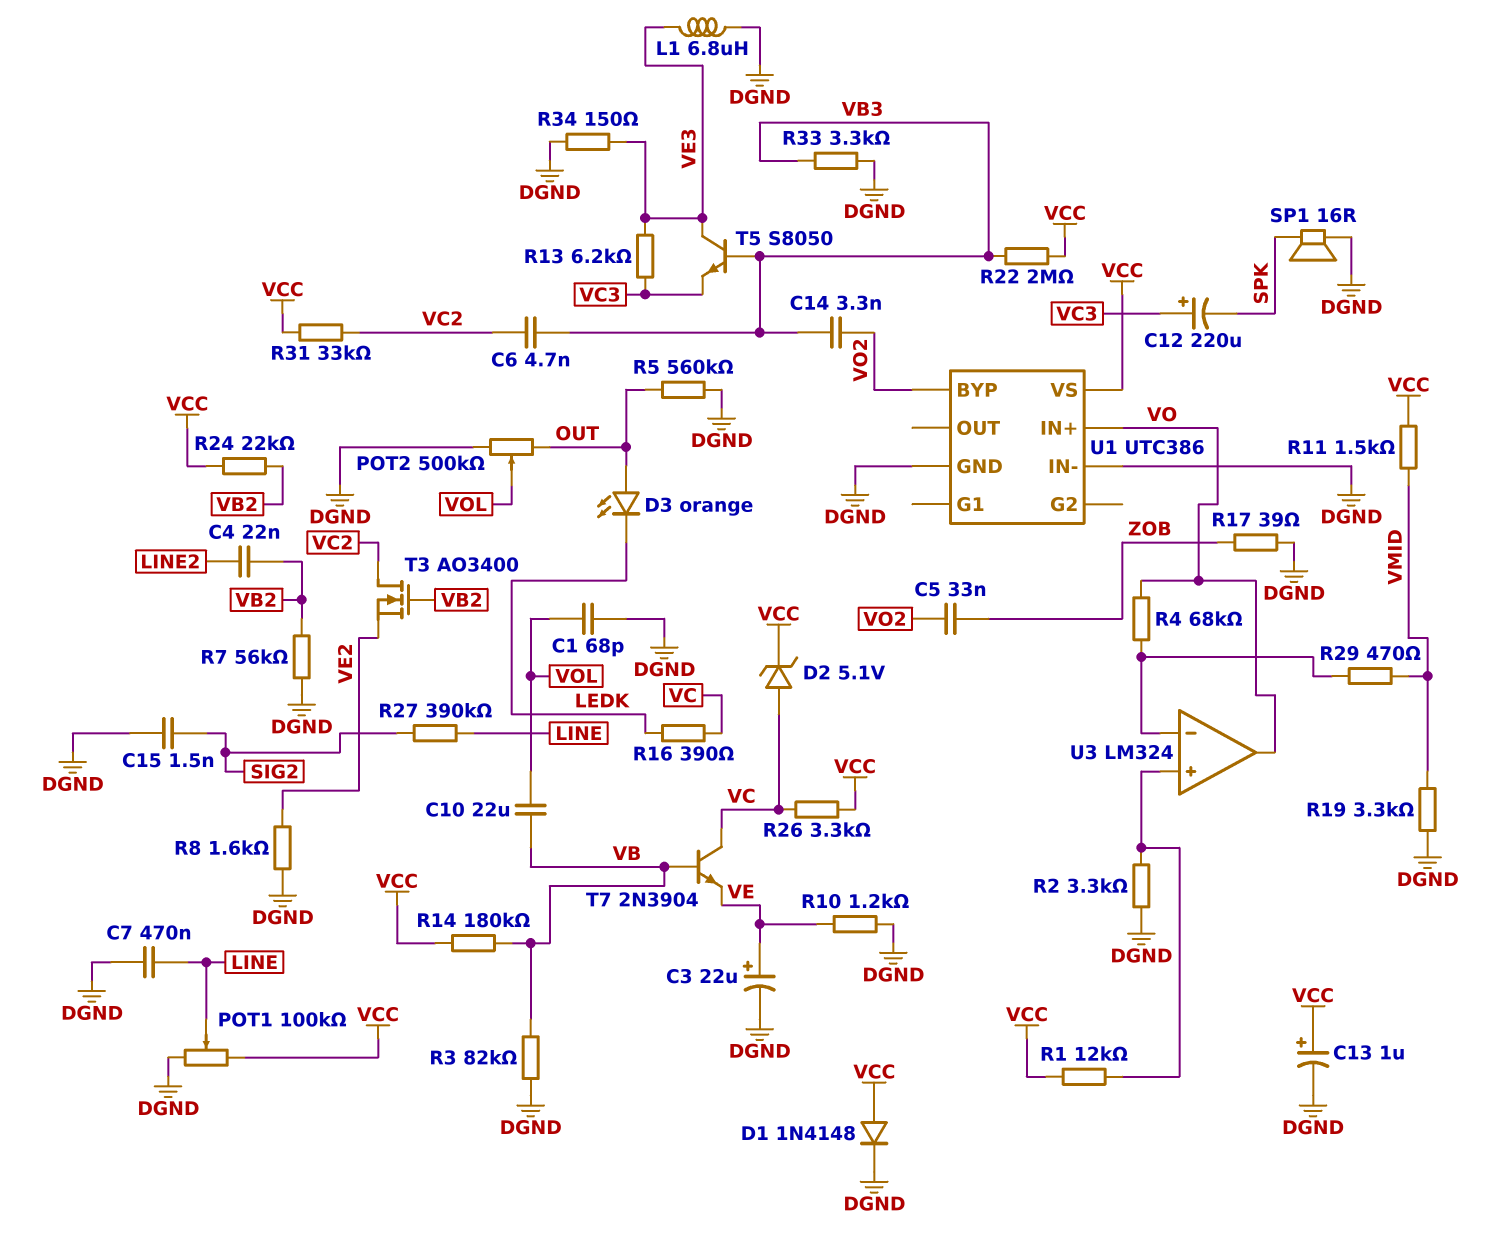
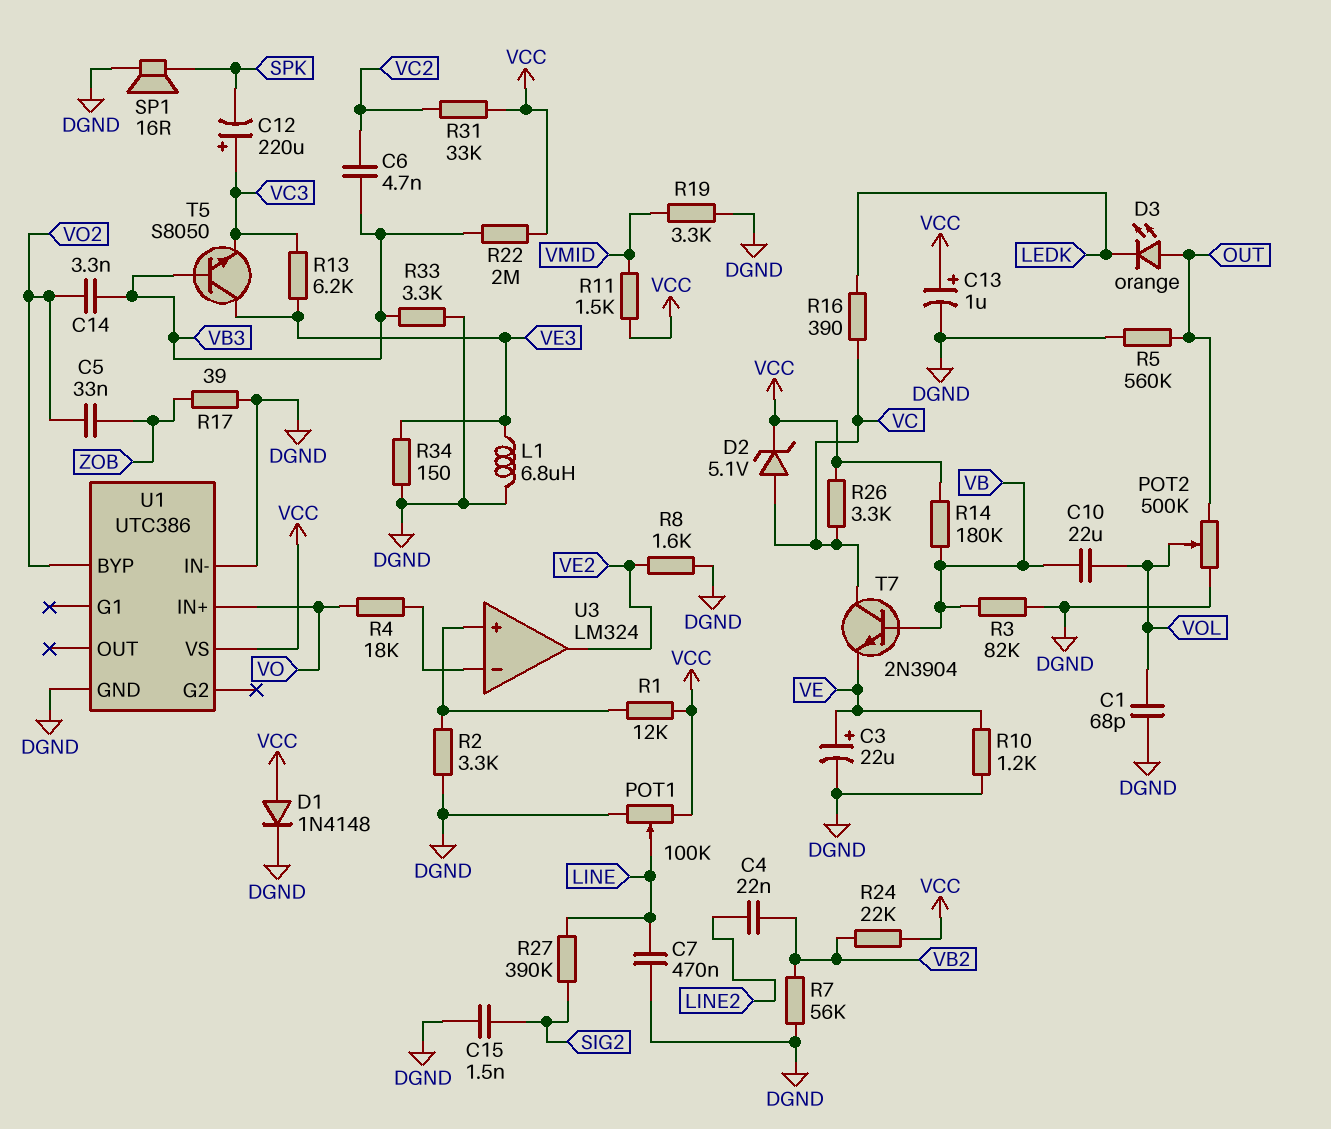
R4: 68k (U3/in-, VO) -> 18k (U3/in-, VO)
R29: 470 (U3/in-, VMID) -> none
T3: NMOS AO3400 (G VB2, D VC2, S VE2) -> none
U3 pin out: VO -> VE2

